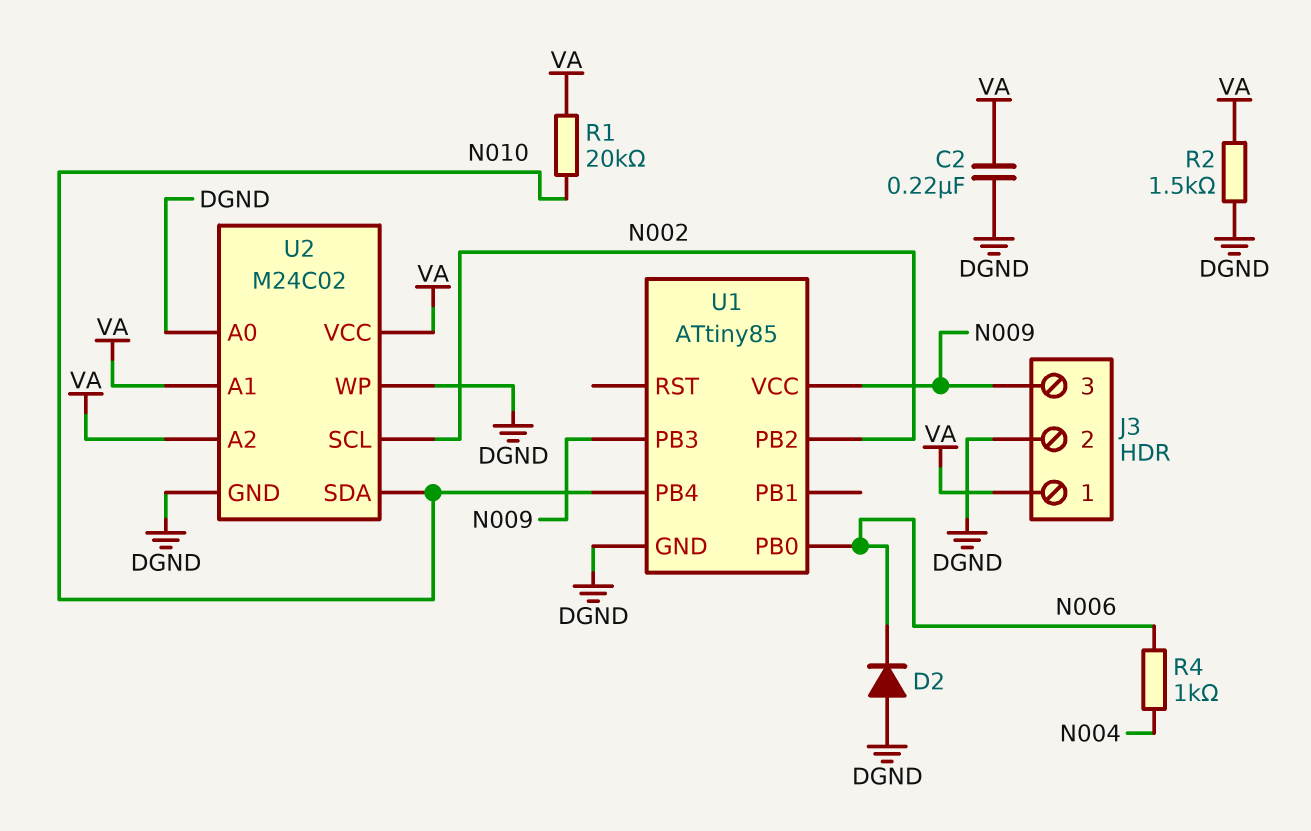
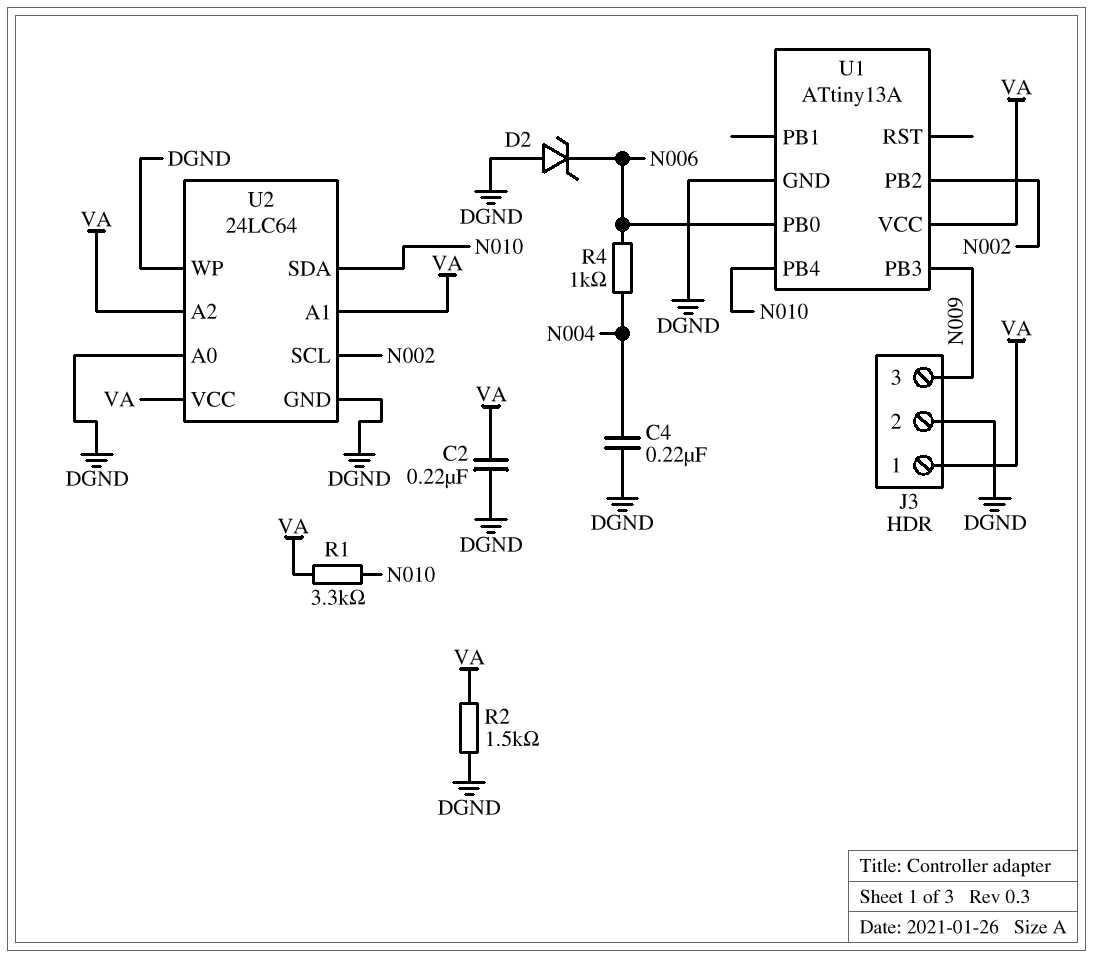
C4: none -> 220nF (DGND, N004)
D2: diode (A DGND, K N006) -> zener (A DGND, K N006)
R1: 20k (N010, VA) -> 3.3k (N010, VA)
U1: ATtiny85 -> ATtiny13A
U1 pin VCC: N009 -> VA
U2: M24C02 -> 24LC64

